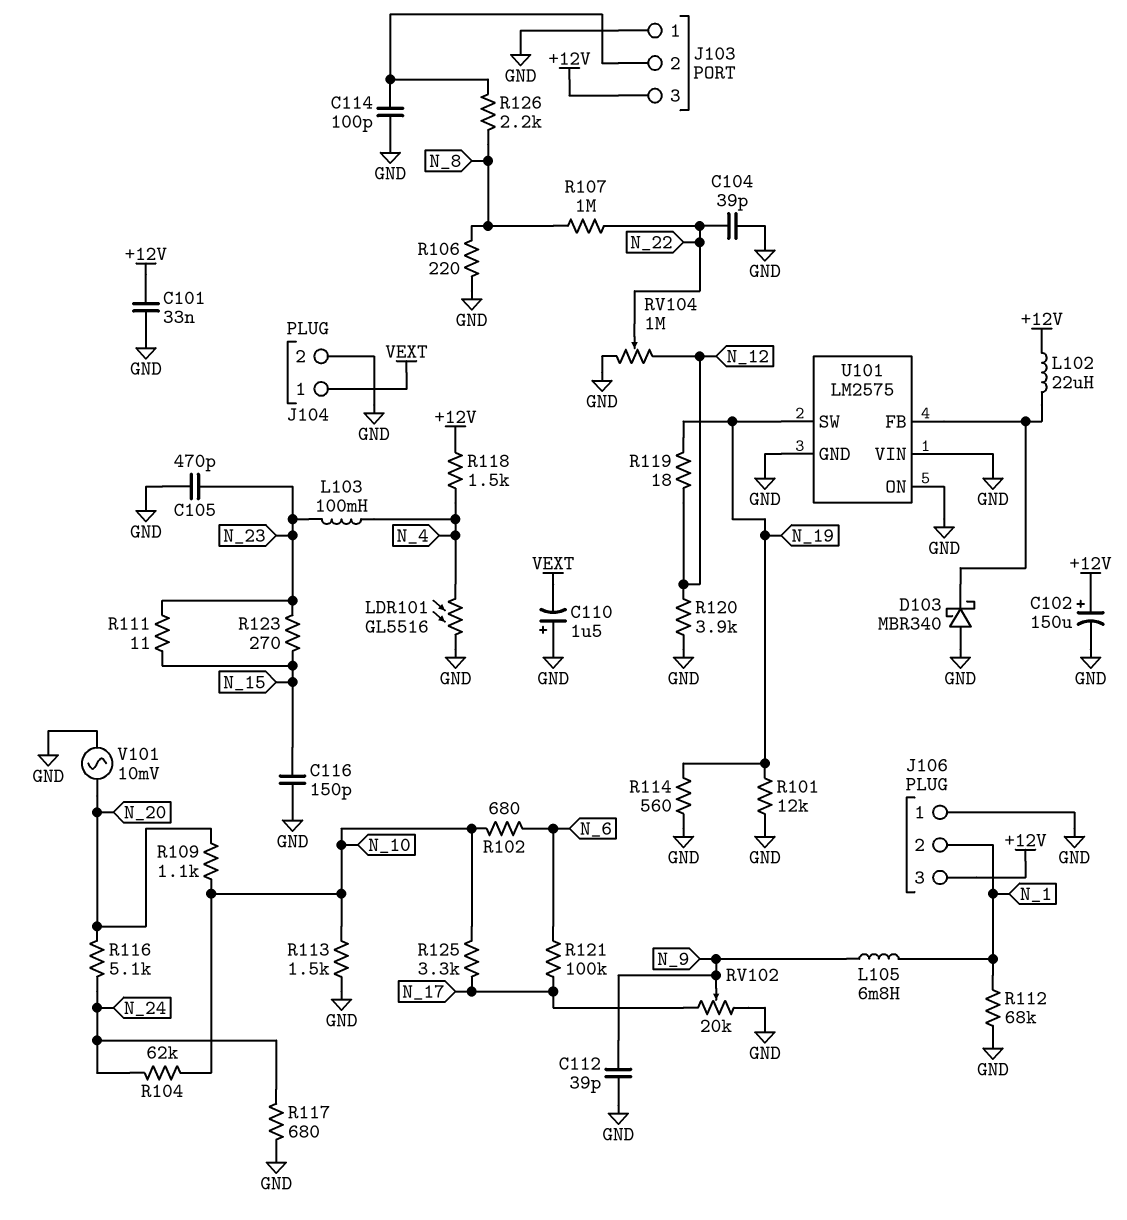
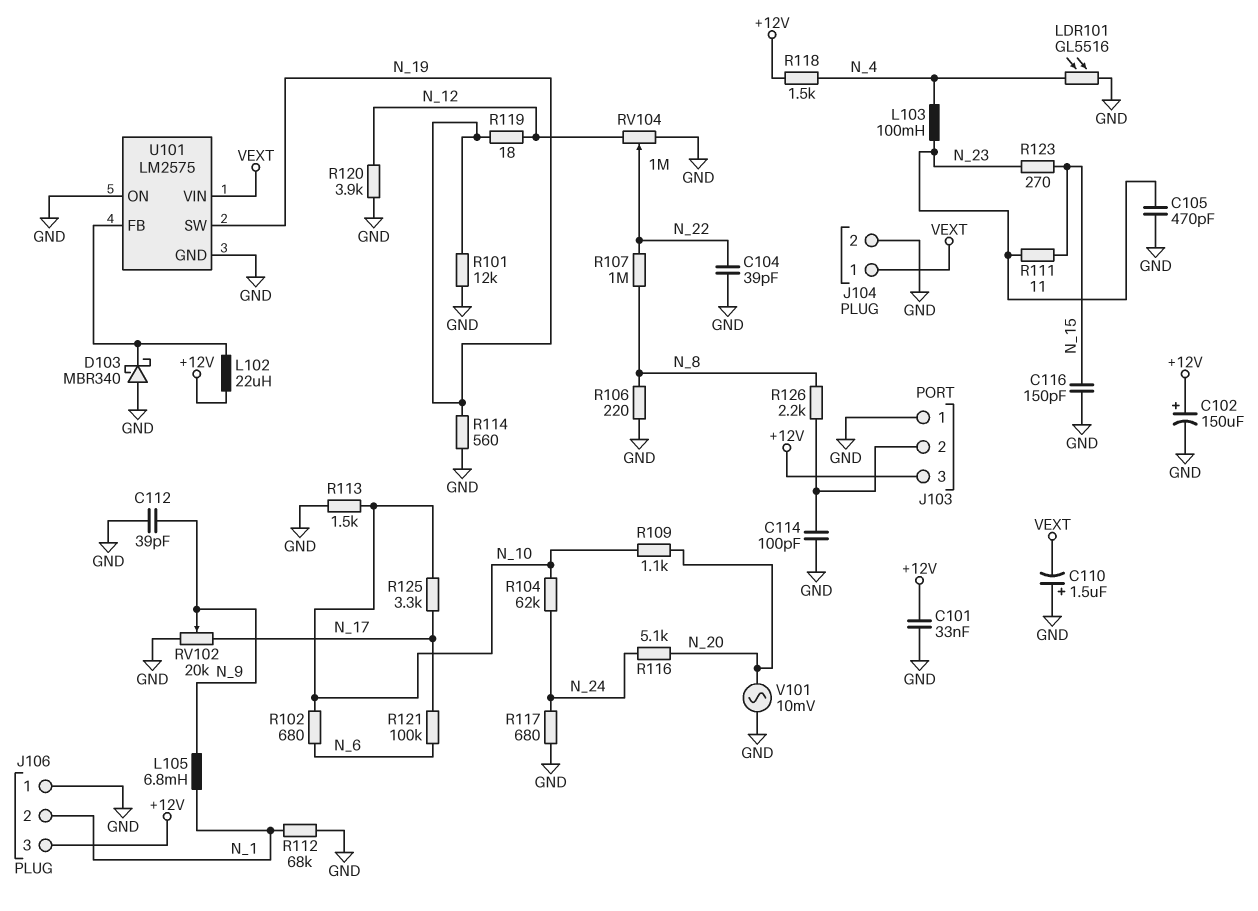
U101 pin VIN: GND -> VEXT

